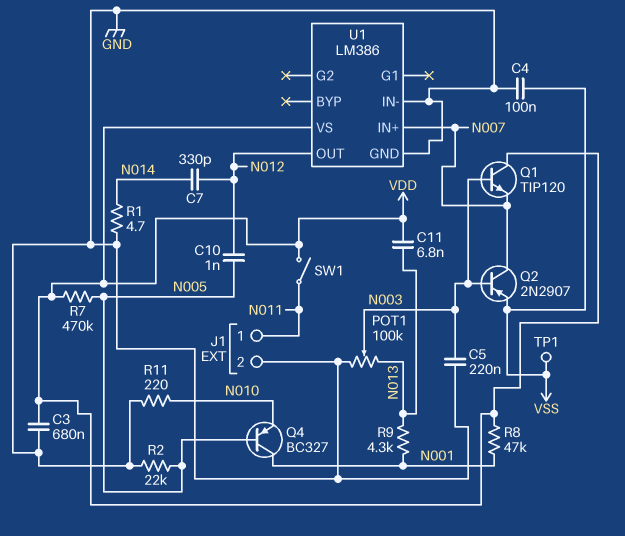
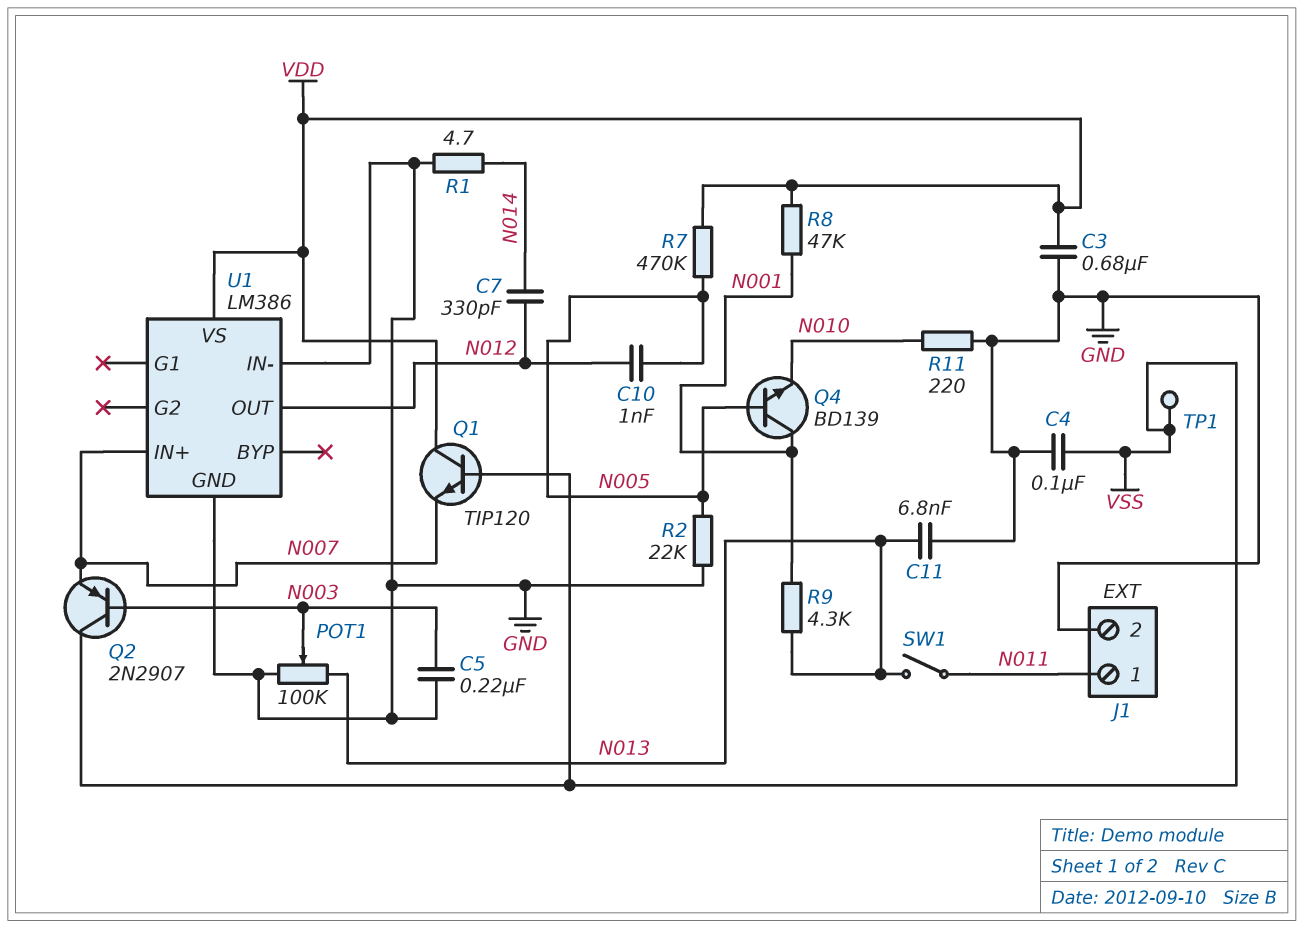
C11: 6.8nF (N013, VDD) -> 6.8nF (GND, N013)
Q1: NPN TIP120 (B N003, C VDD, E N007) -> NPN TIP120 (B VSS, C VDD, E N007)
Q2: PNP 2N2907 (B N003, C N007, E VSS) -> PNP 2N2907 (B N003, C VSS, E N007)
Q4: PNP BC327 (B N005, C N001, E N010) -> NPN BD139 (B N005, C N001, E N010)
SW1: switch (N011, VDD) -> switch (N011, N013)

